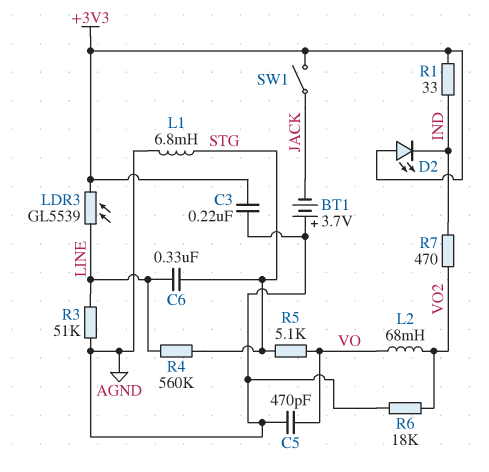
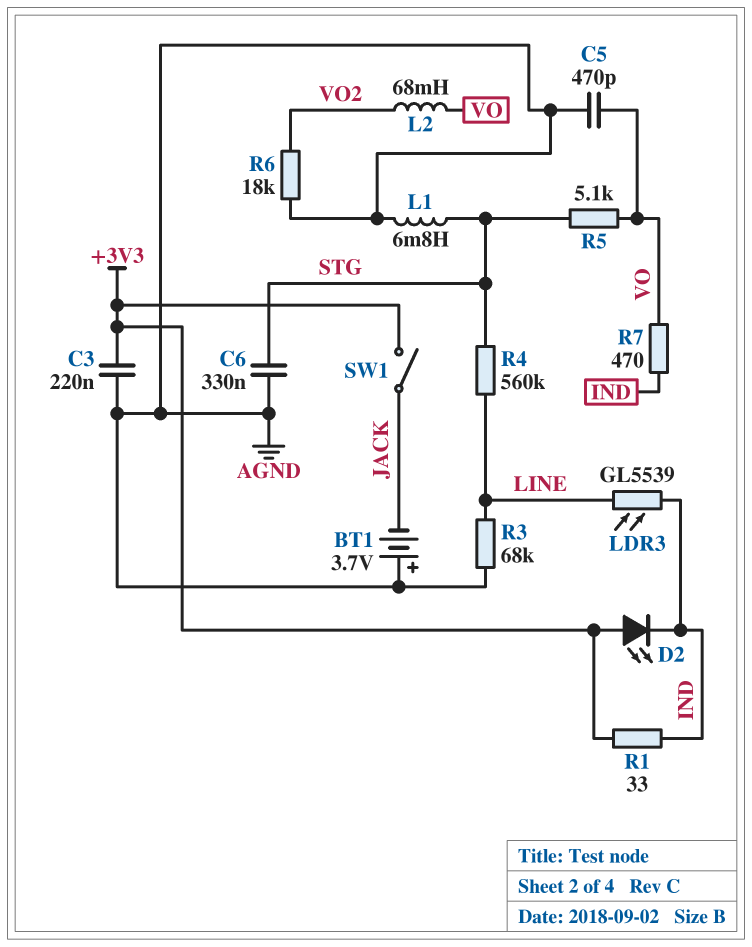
C6: 330nF (LINE, STG) -> 330nF (AGND, STG)
LDR3: GL5539 (+3V3, LINE) -> GL5539 (IND, LINE)
R3: 51k (AGND, LINE) -> 68k (AGND, LINE)
R7: 470 (IND, VO2) -> 470 (IND, VO)

